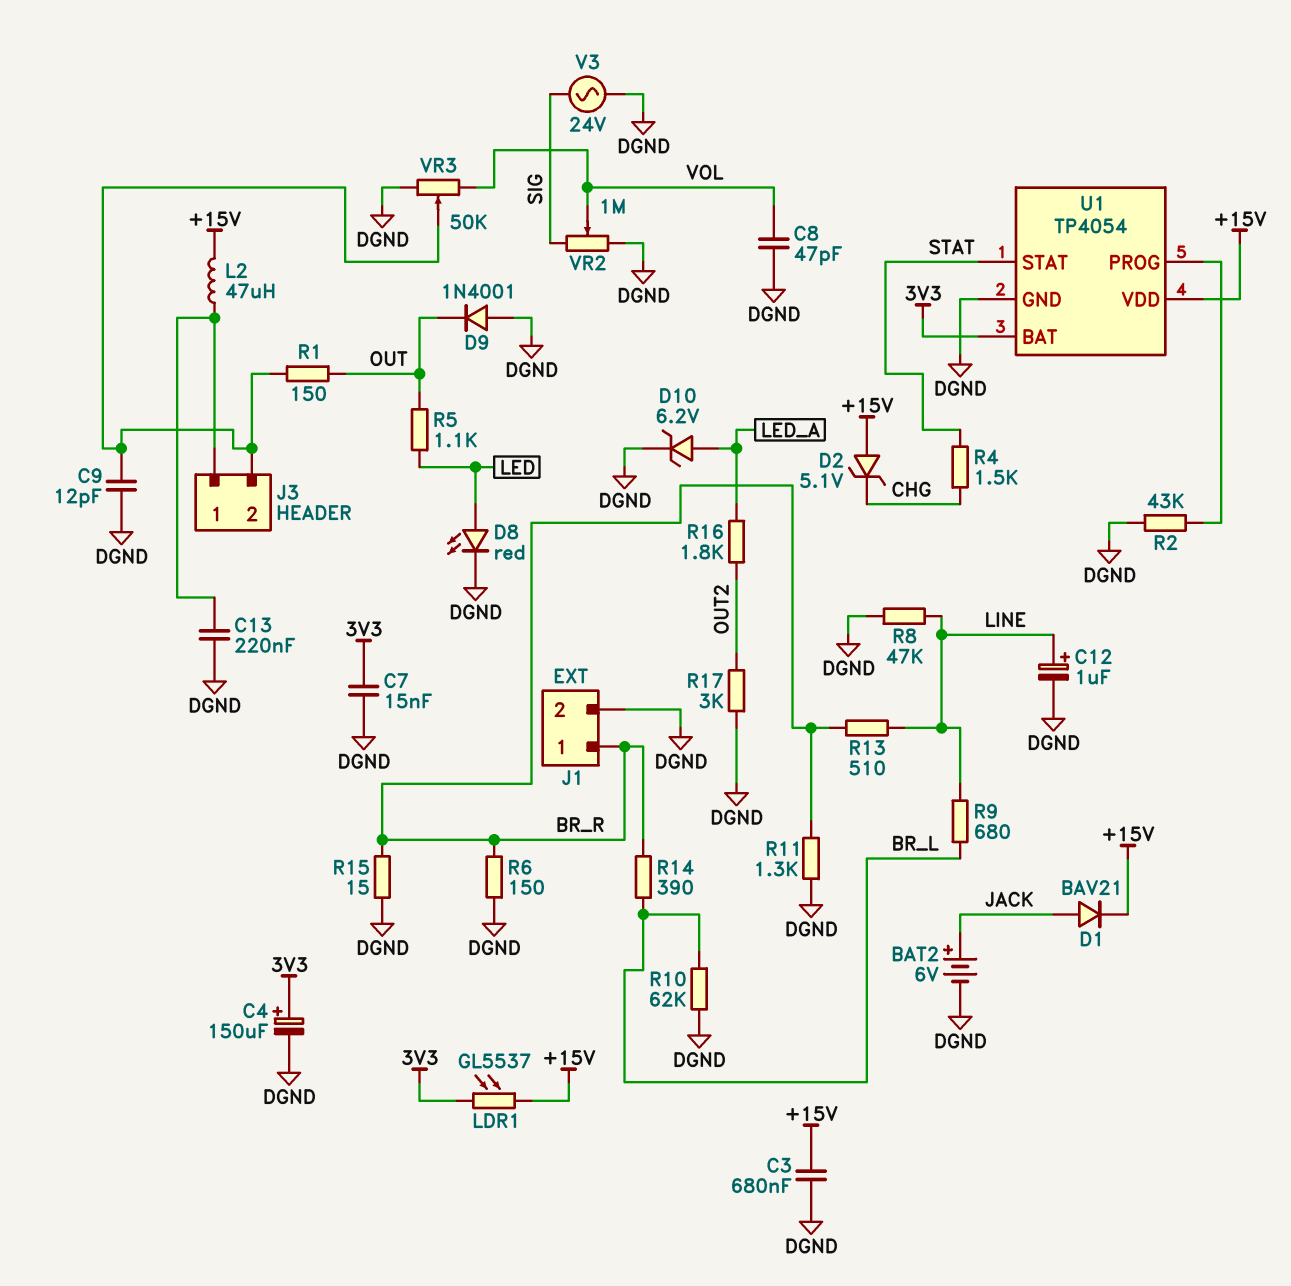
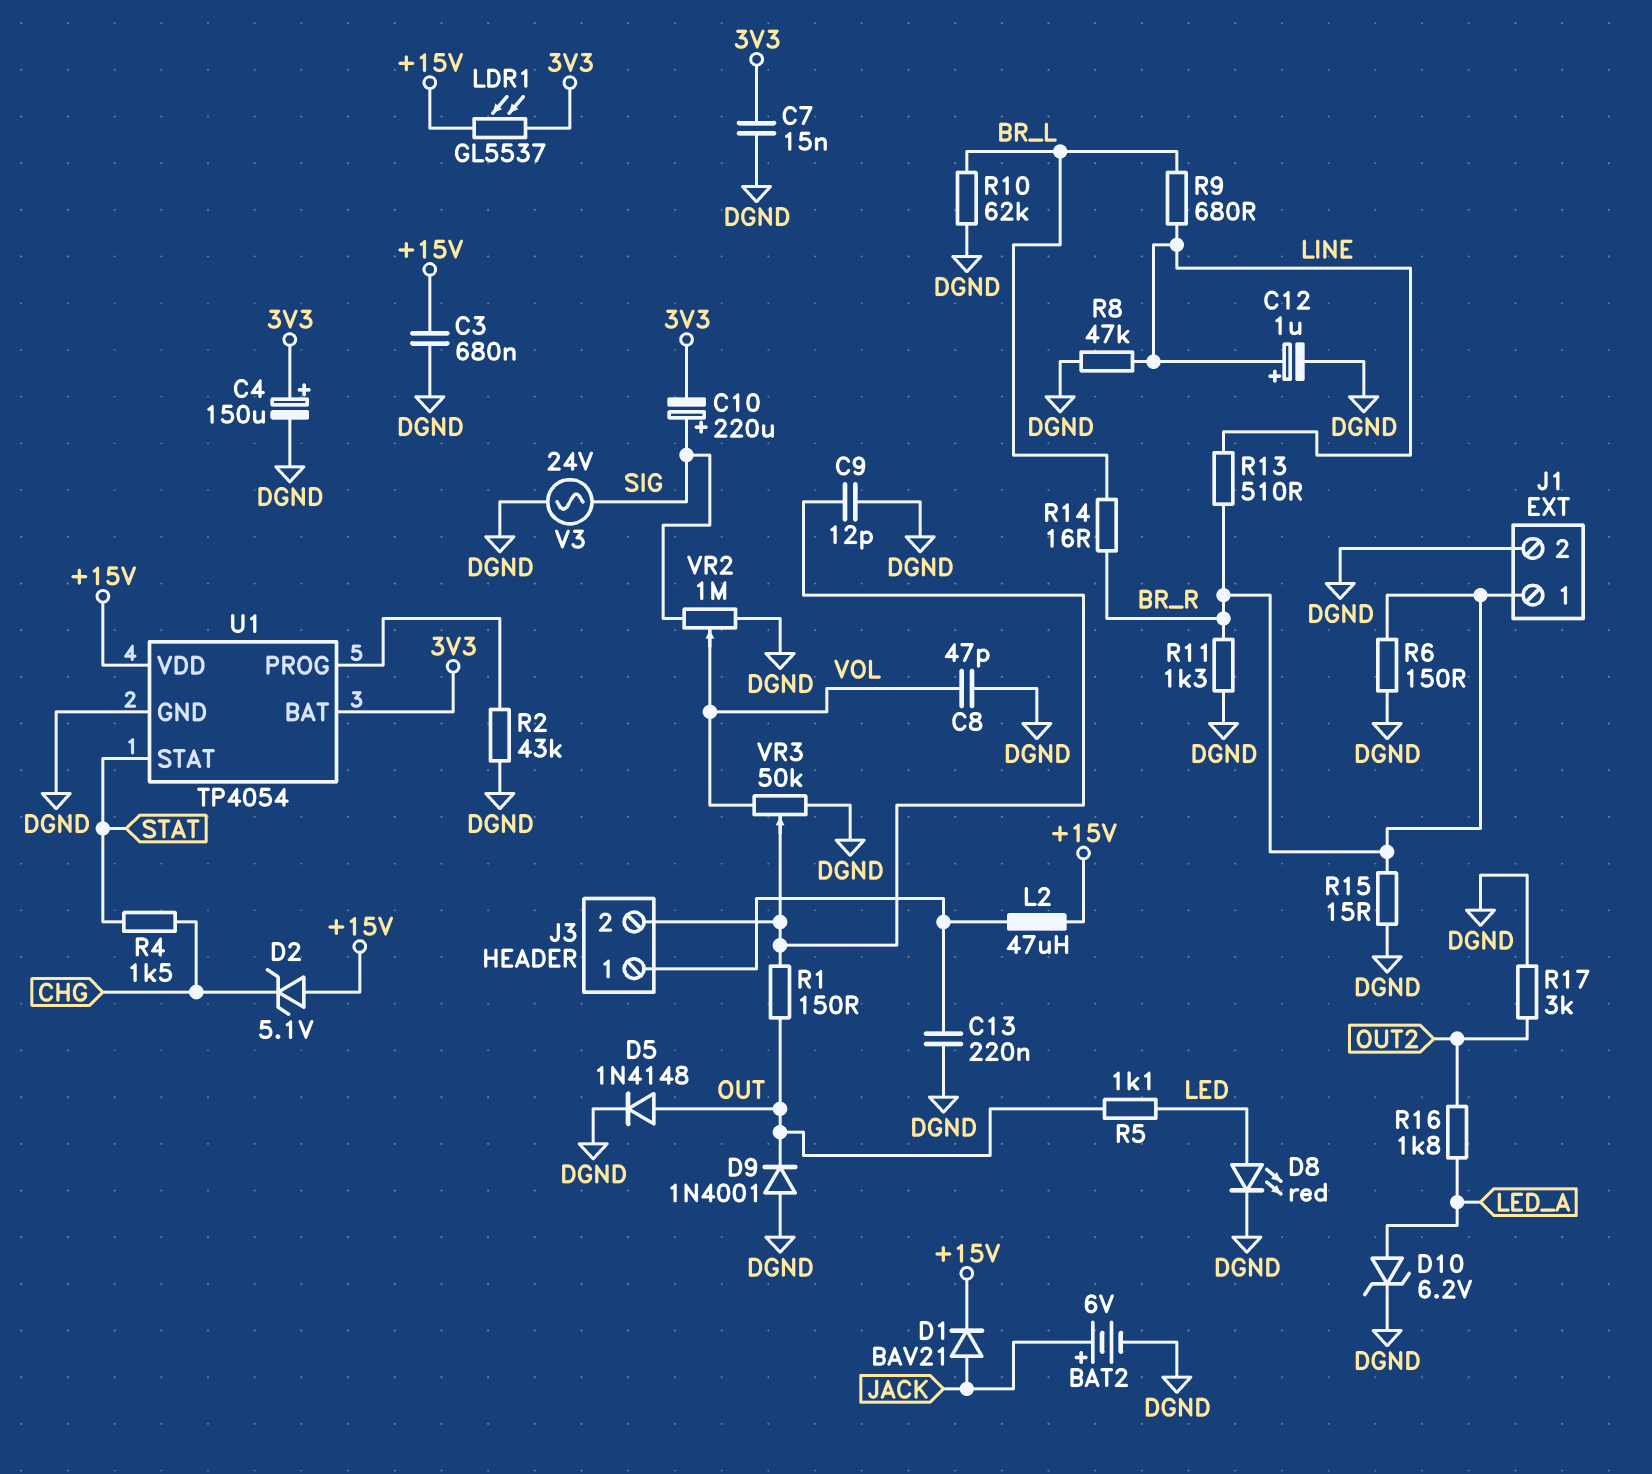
C10: none -> 220uF (plus SIG, minus 3V3)
D5: none -> diode 1N4148 (A OUT, K DGND)
R14: 390 (BR_L, BR_R) -> 16 (BR_L, BR_R)

